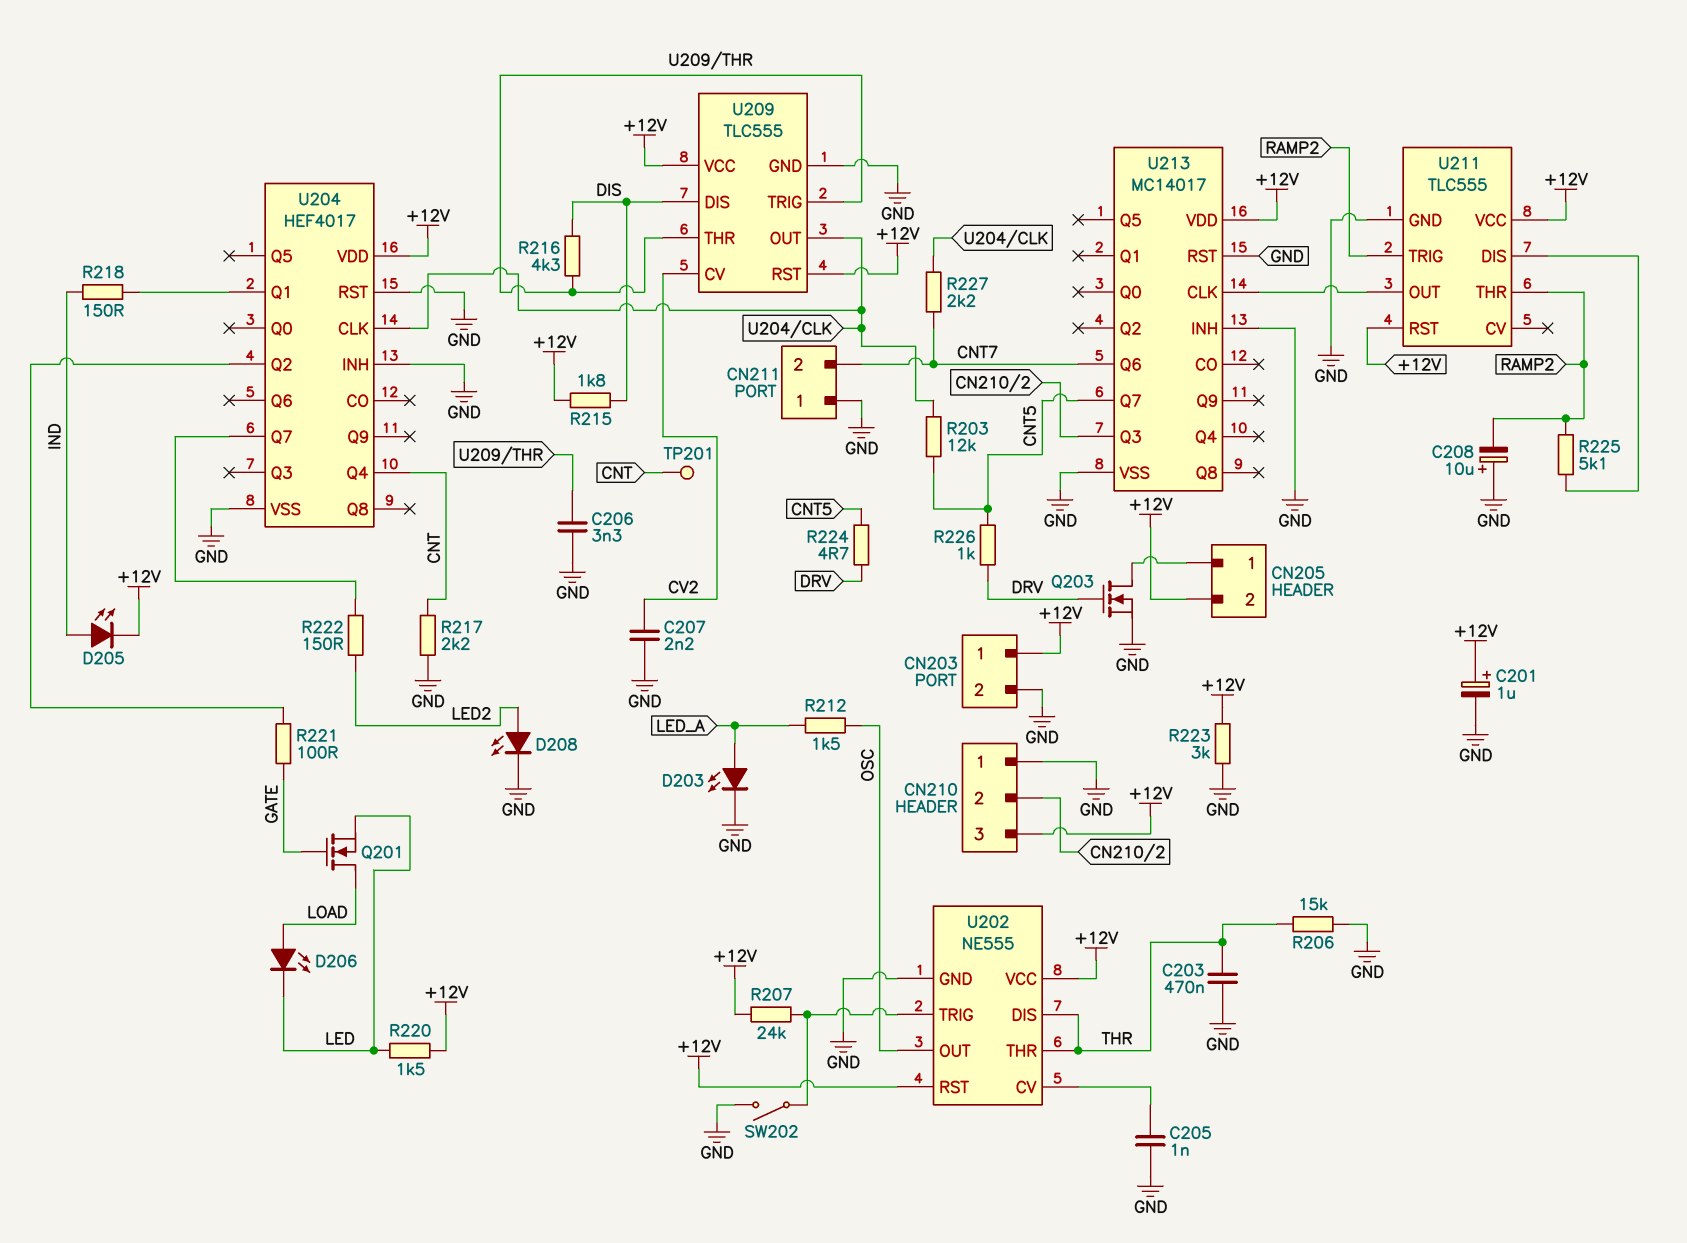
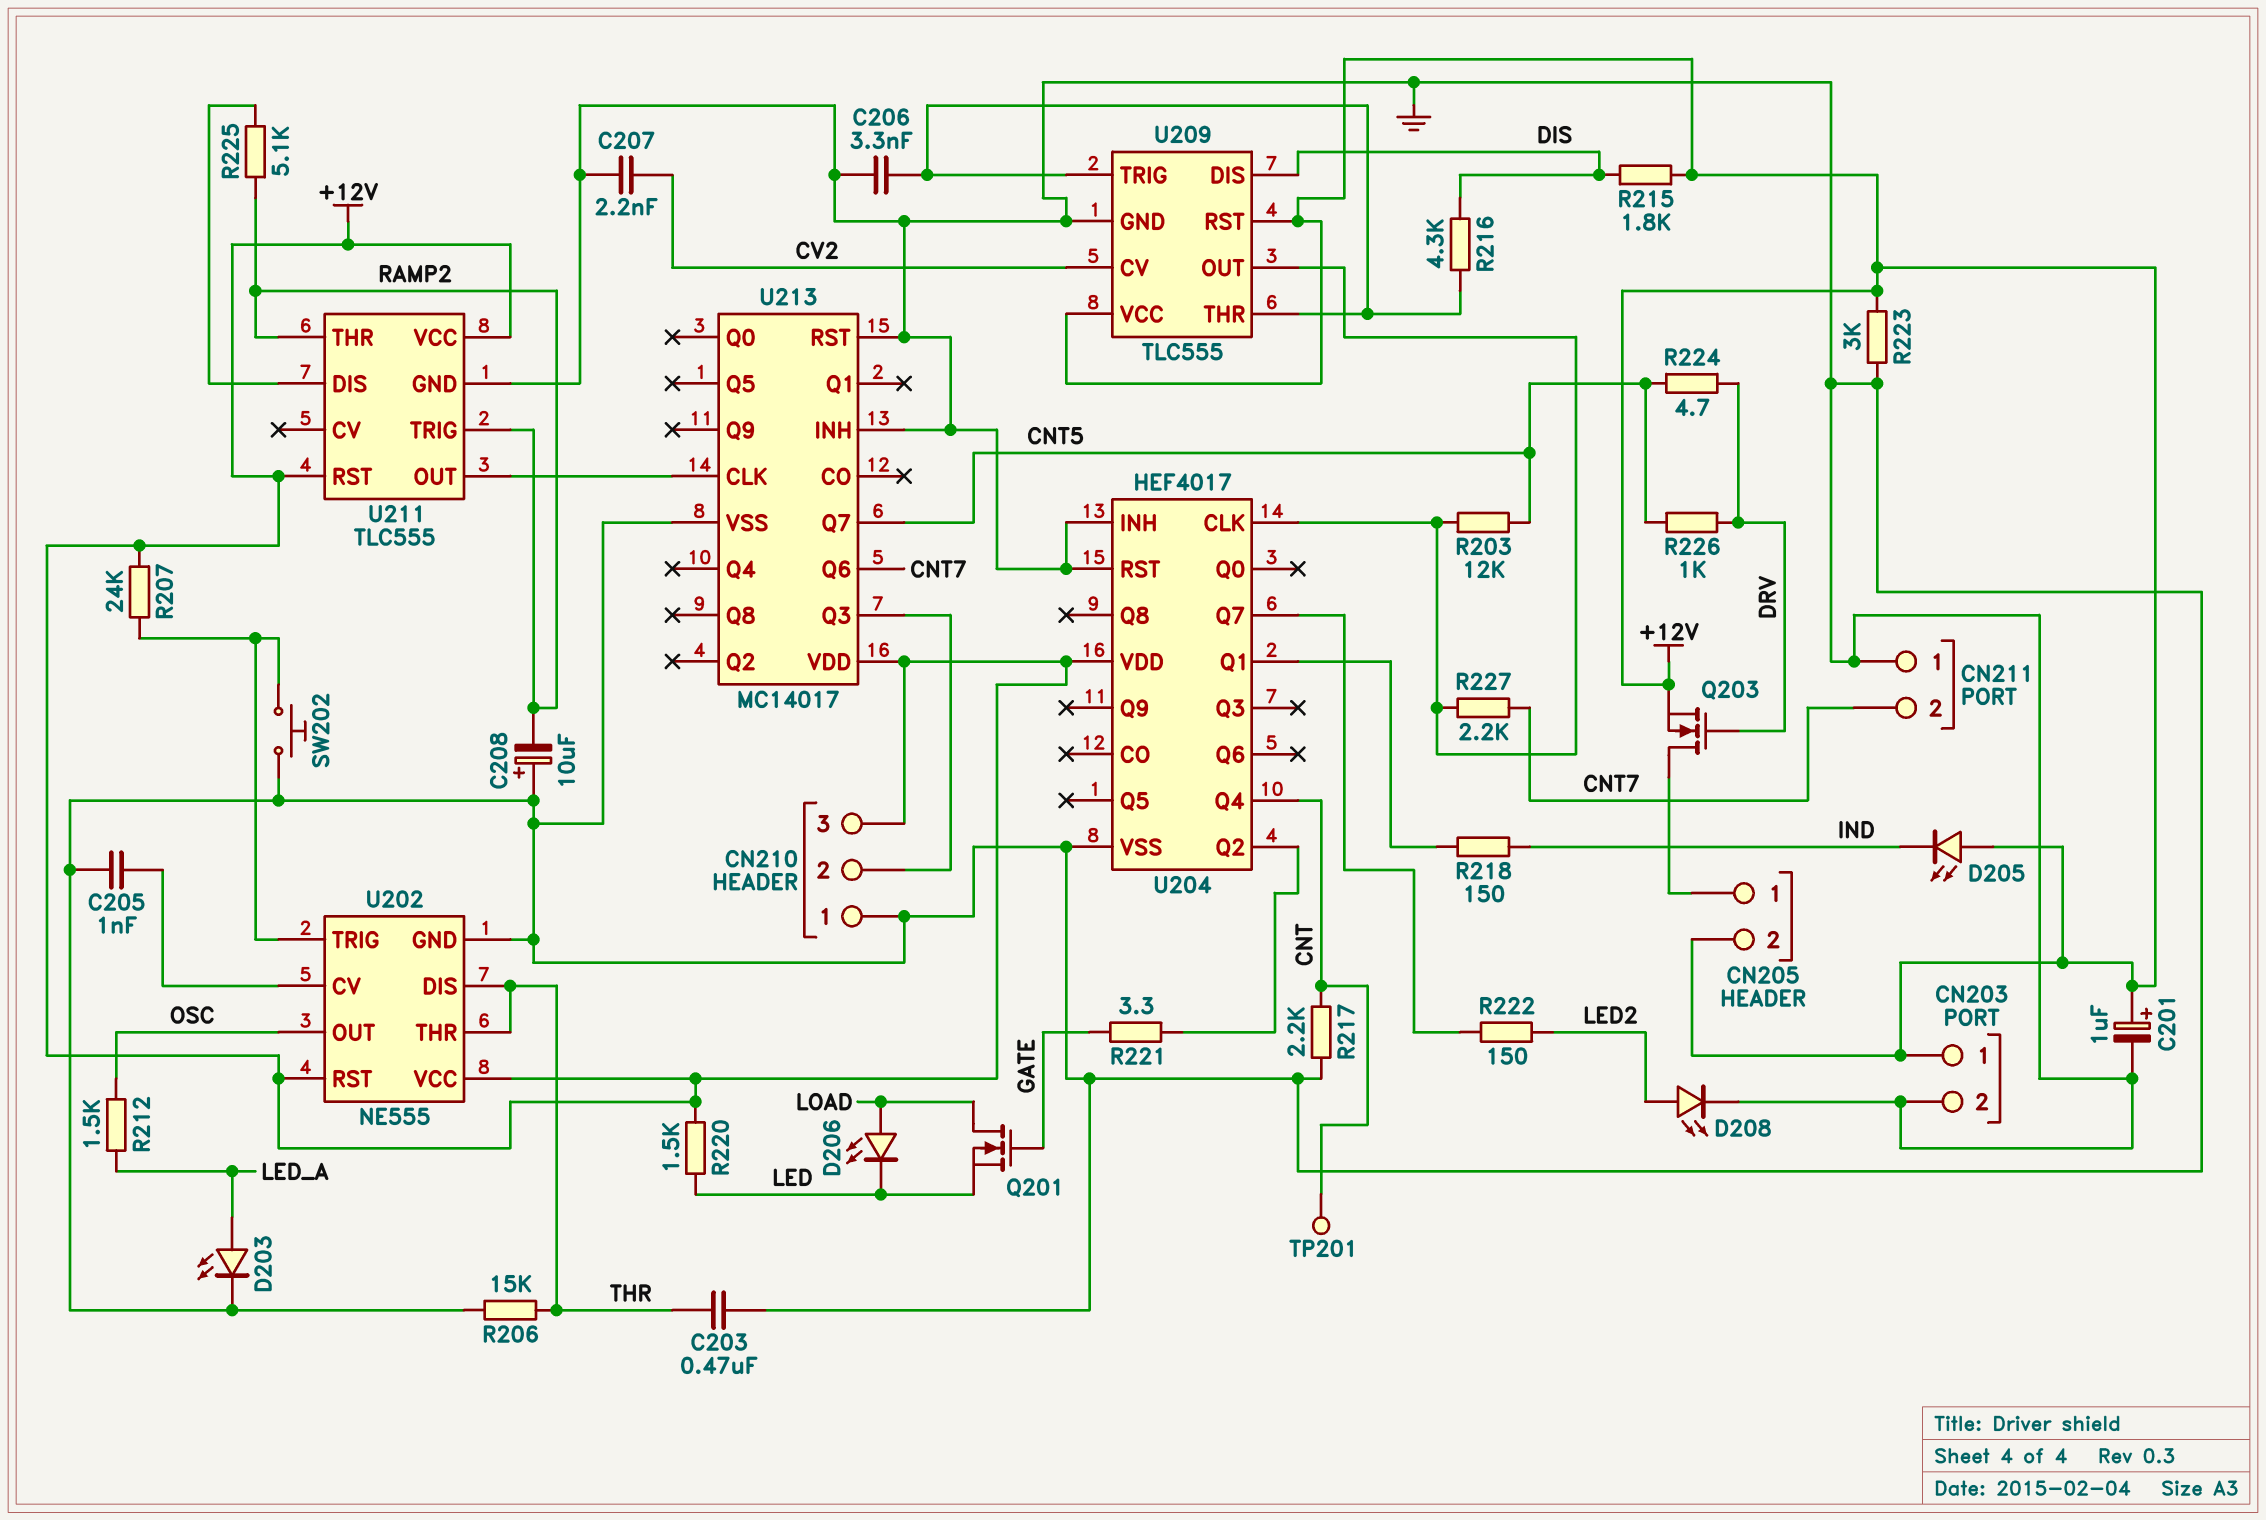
D205: LED (A IND, K +12V) -> LED (A +12V, K IND)
Q203: NMOS (G DRV, D CN205/1, S GND) -> NMOS (G DRV, D CN205/1, S +12V)
R221: 100 (GATE, U204/Q2) -> 3.3 (GATE, U204/Q2)
SW202: switch (GND, U202/TRIG) -> button (GND, U202/TRIG)

